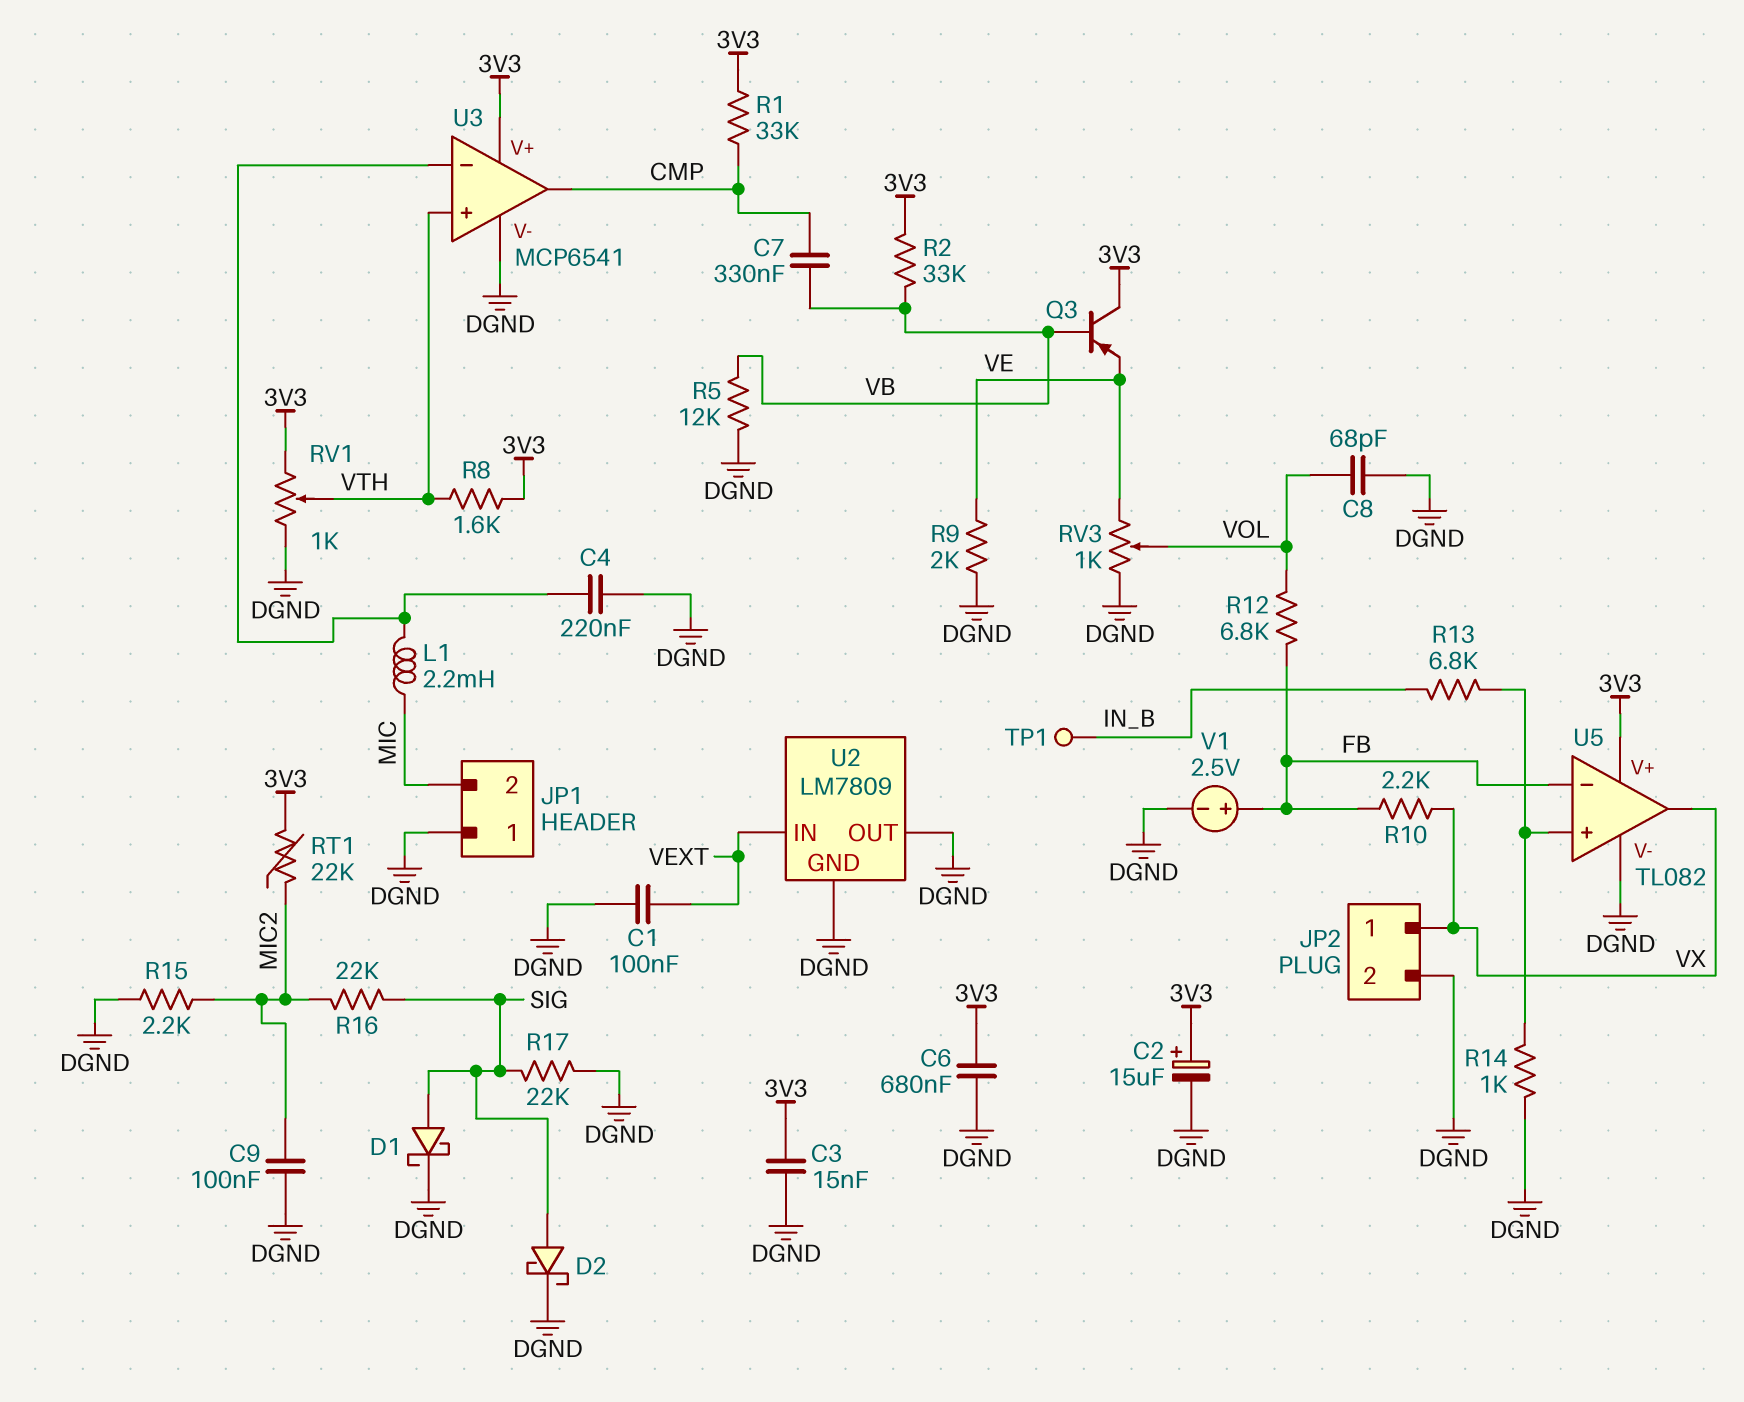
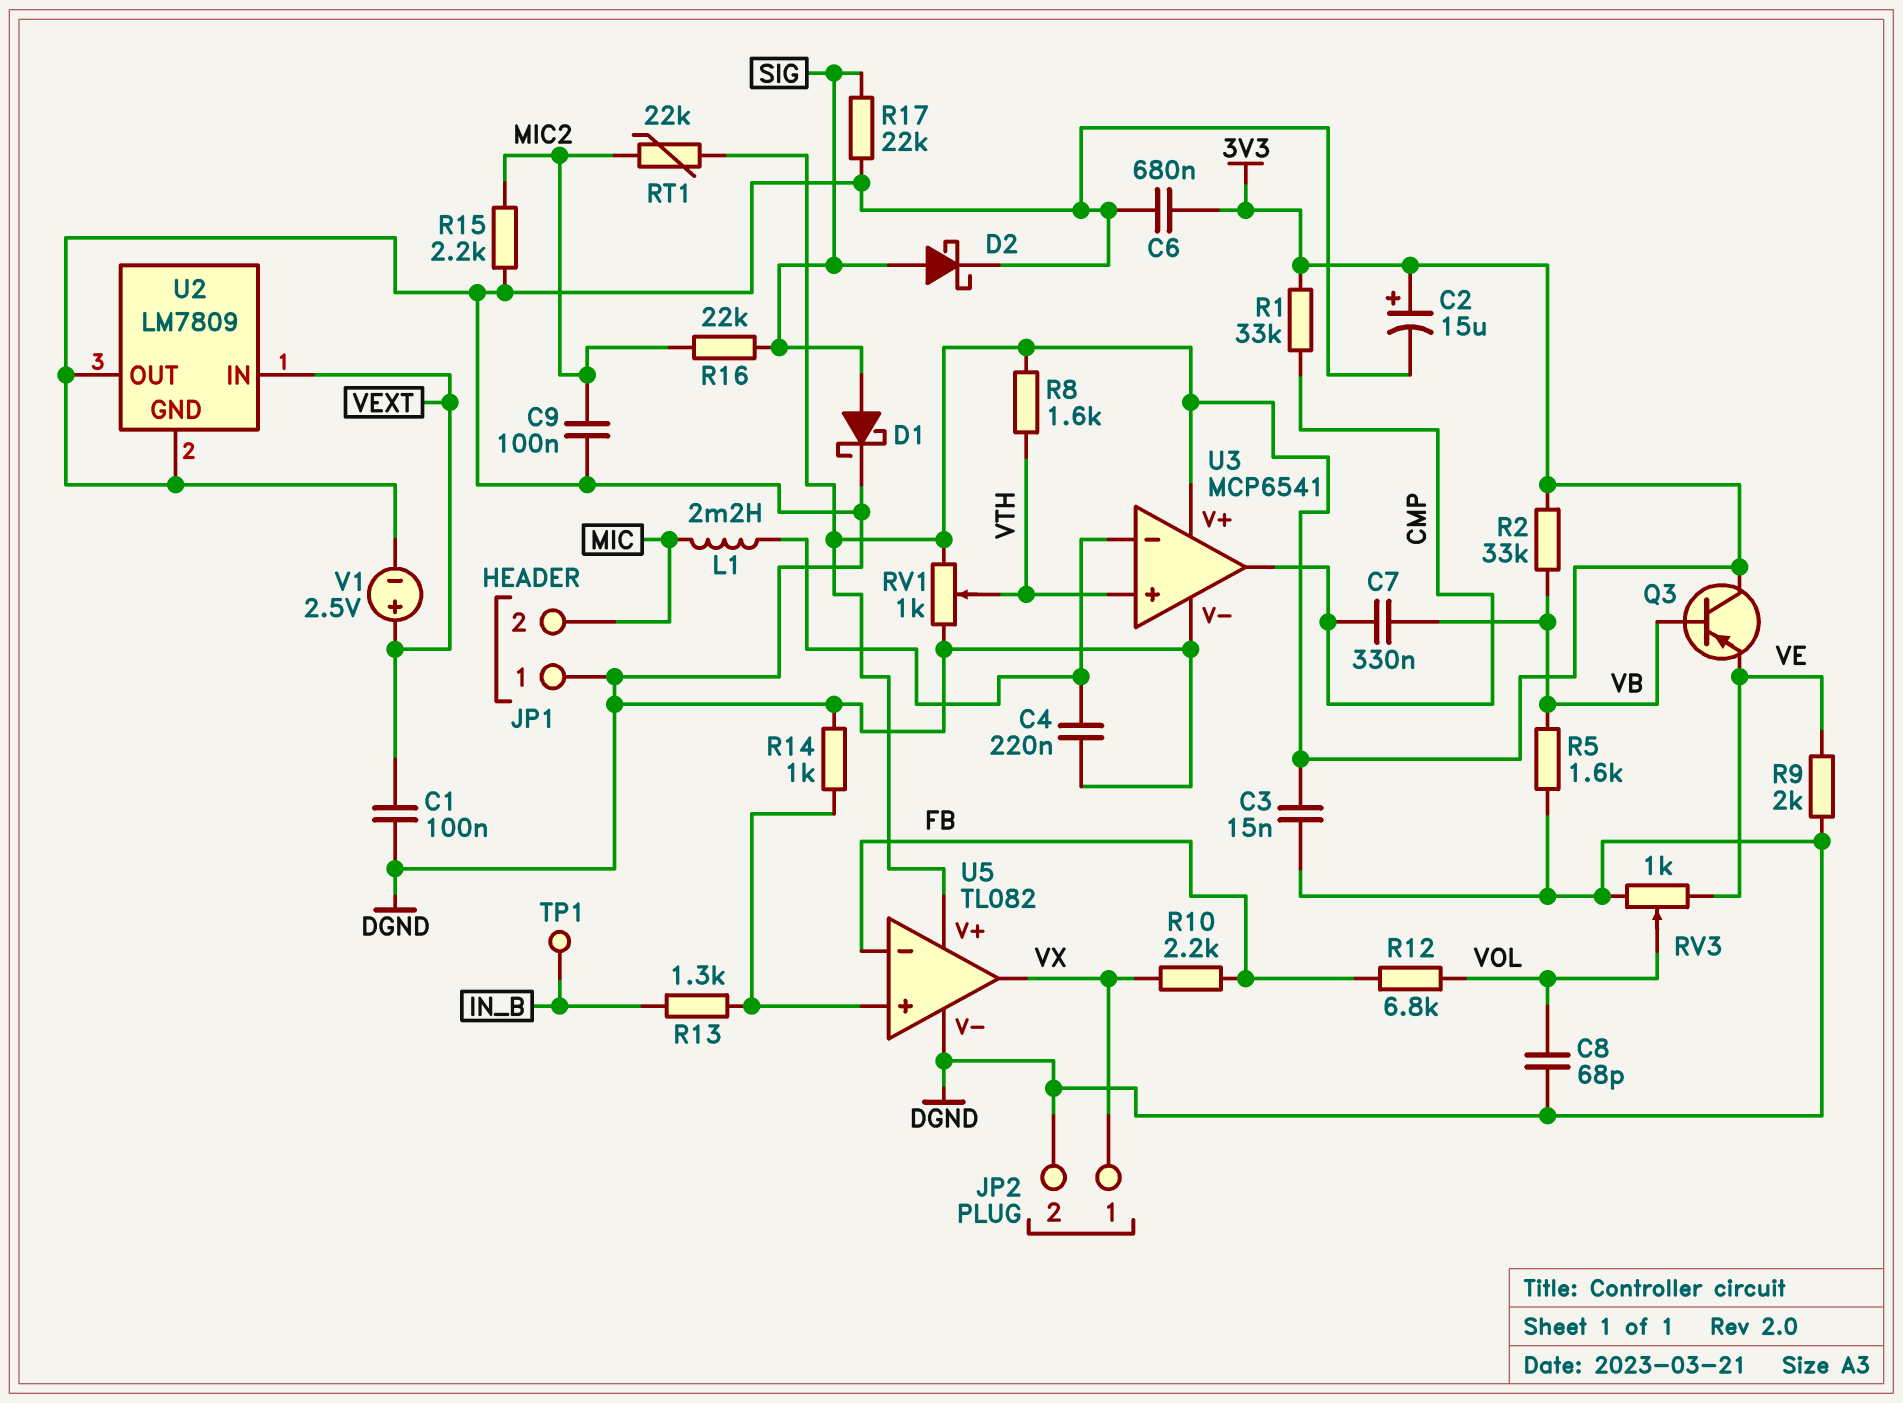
R5: 12k (DGND, VB) -> 1.6k (DGND, VB)
R13: 6.8k (IN_B, U5/in+) -> 1.3k (IN_B, U5/in+)
V1: 2.5V (plus FB, minus DGND) -> 2.5V (plus VEXT, minus DGND)

